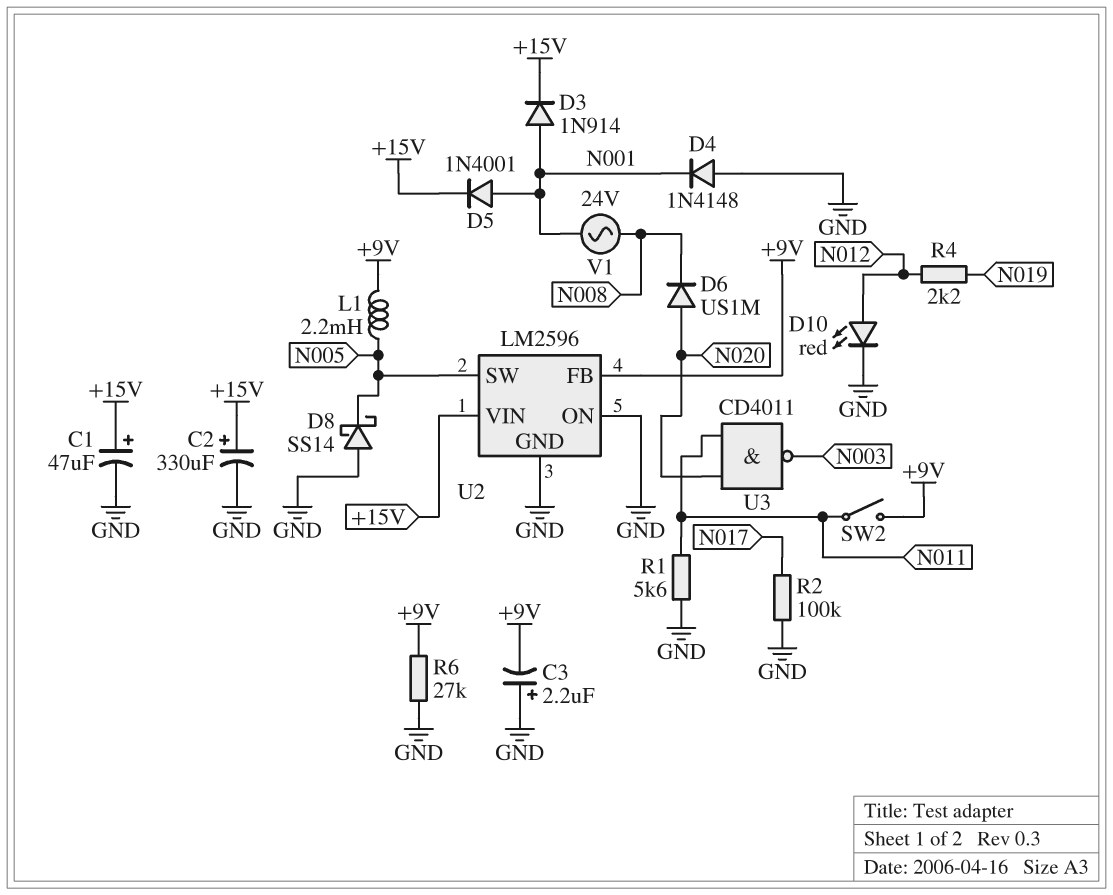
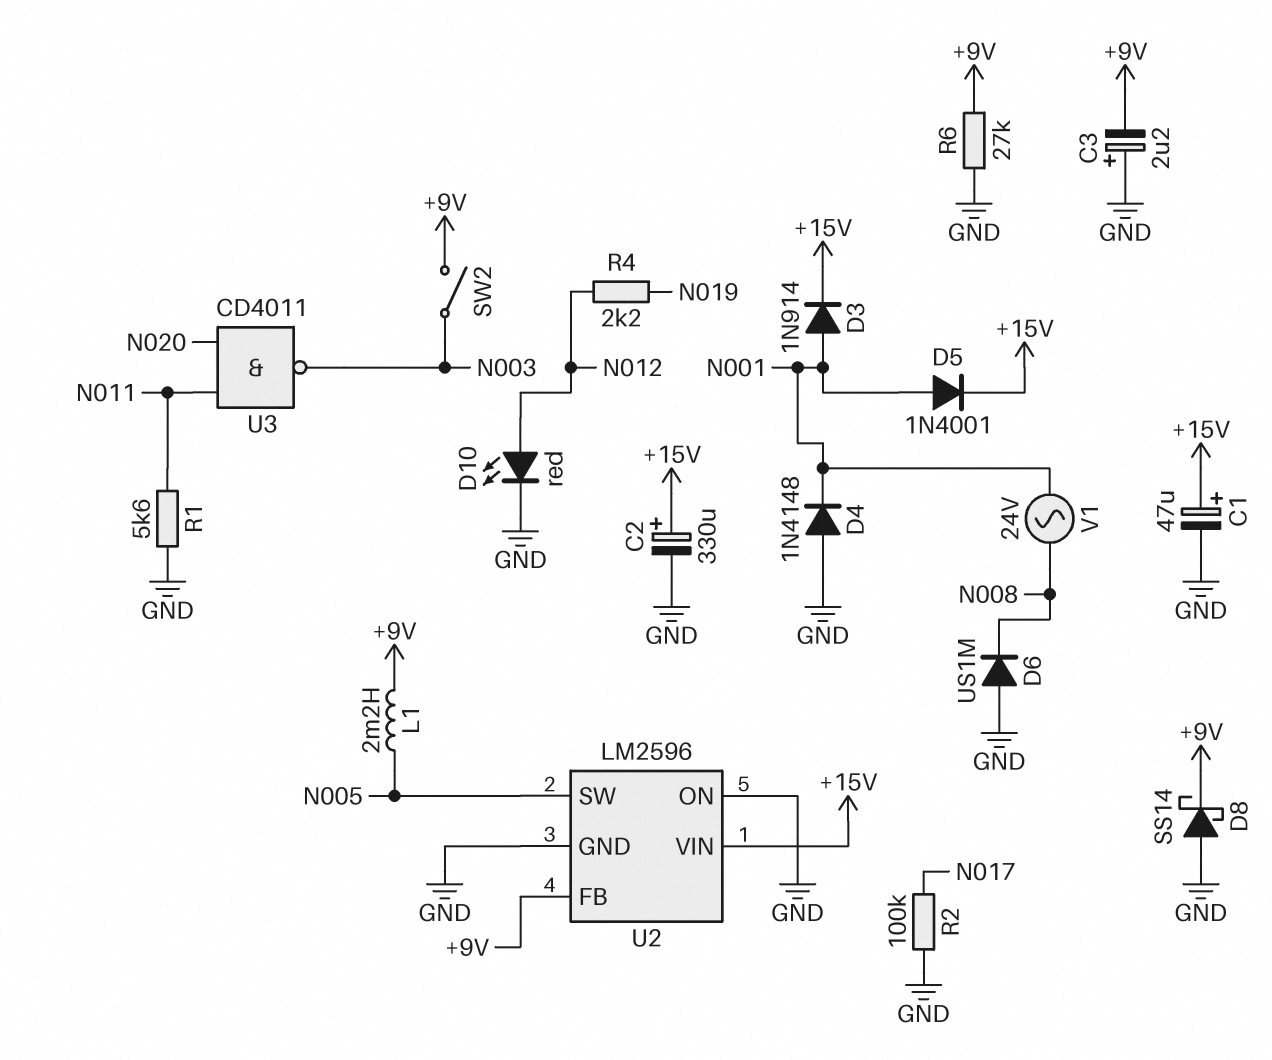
D6: diode US1M (A N020, K N008) -> diode US1M (A GND, K N008)
D8: schottky SS14 (A GND, K N005) -> schottky SS14 (A GND, K +9V)
SW2: switch (+9V, N011) -> switch (+9V, N003)

